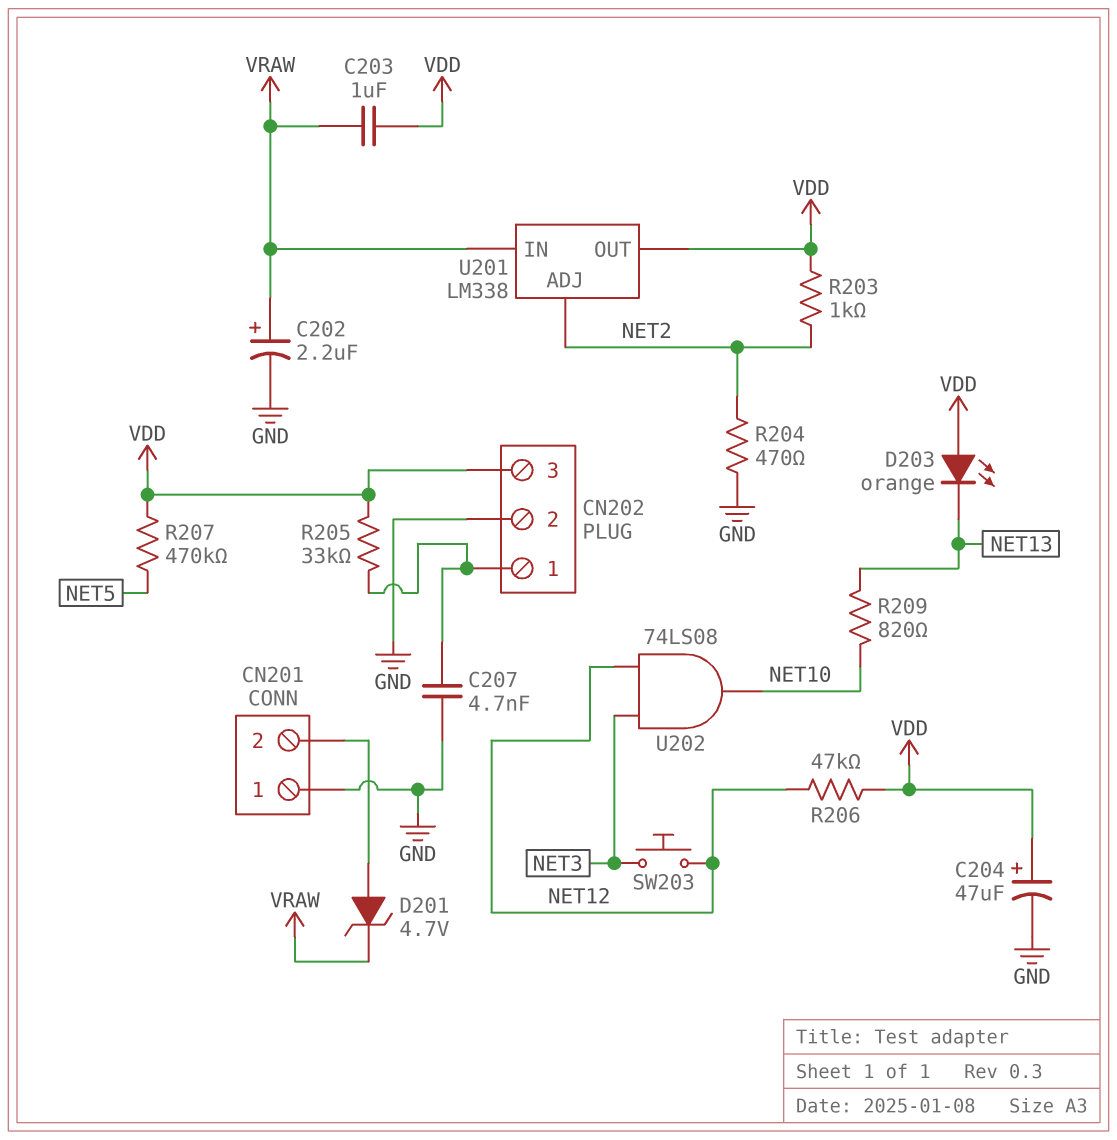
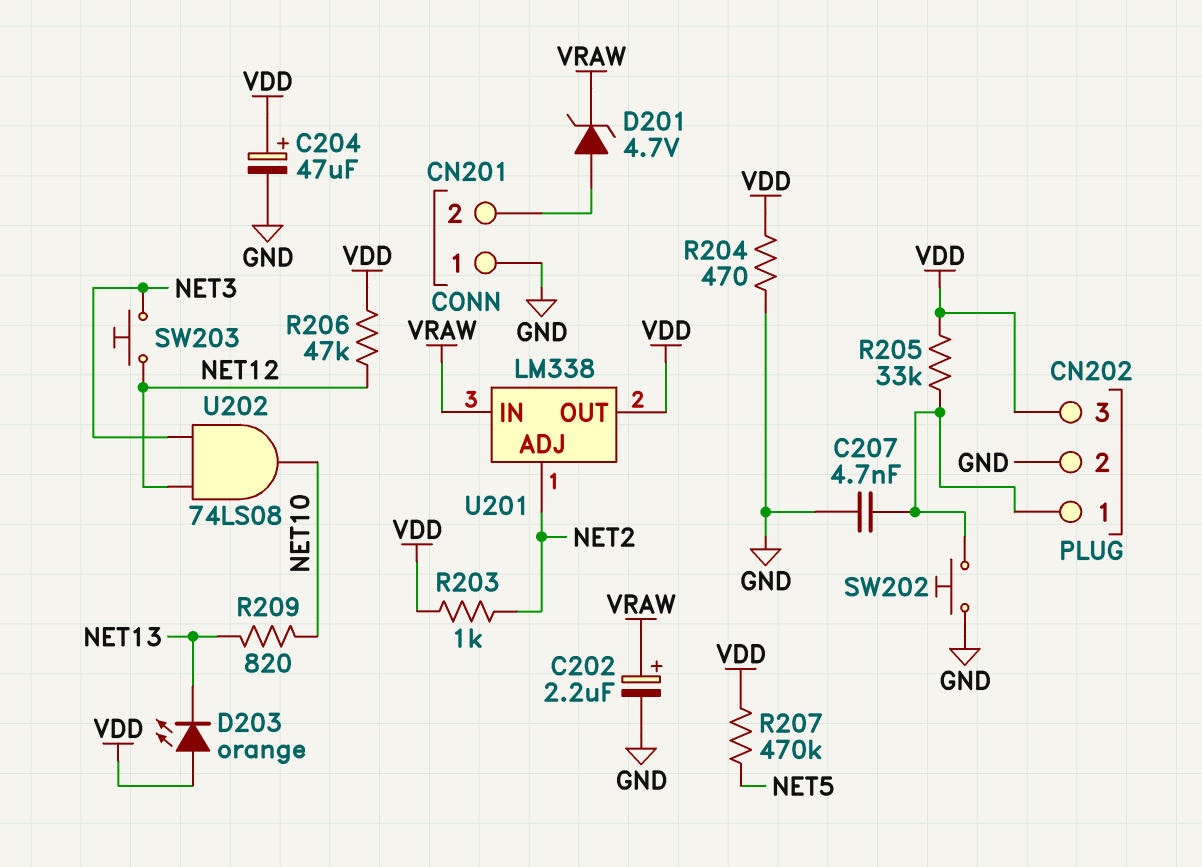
C203: 1uF (VDD, VRAW) -> none
R204: 470 (GND, NET2) -> 470 (GND, VDD)
SW202: none -> button (CN202/1, GND)

